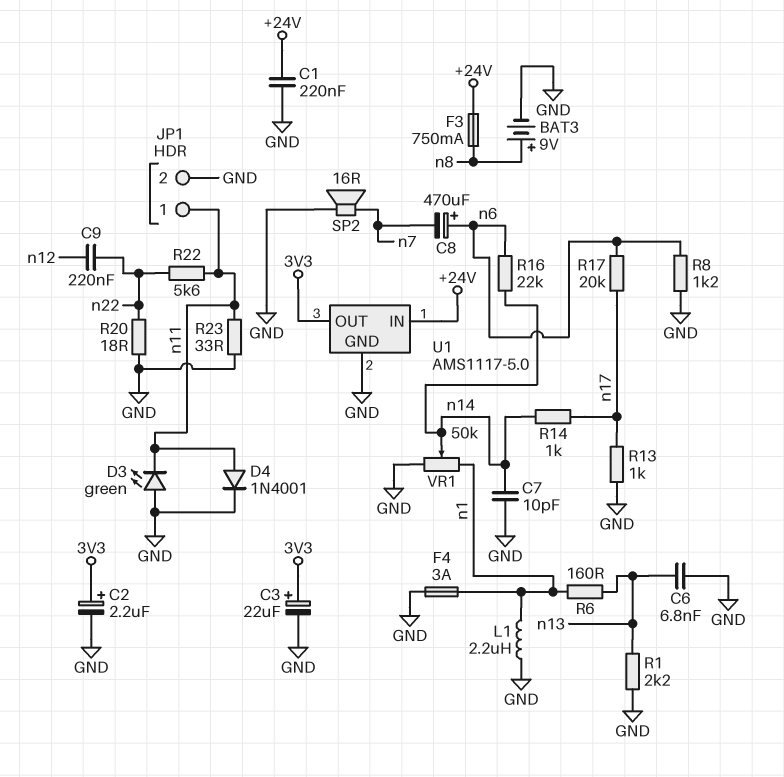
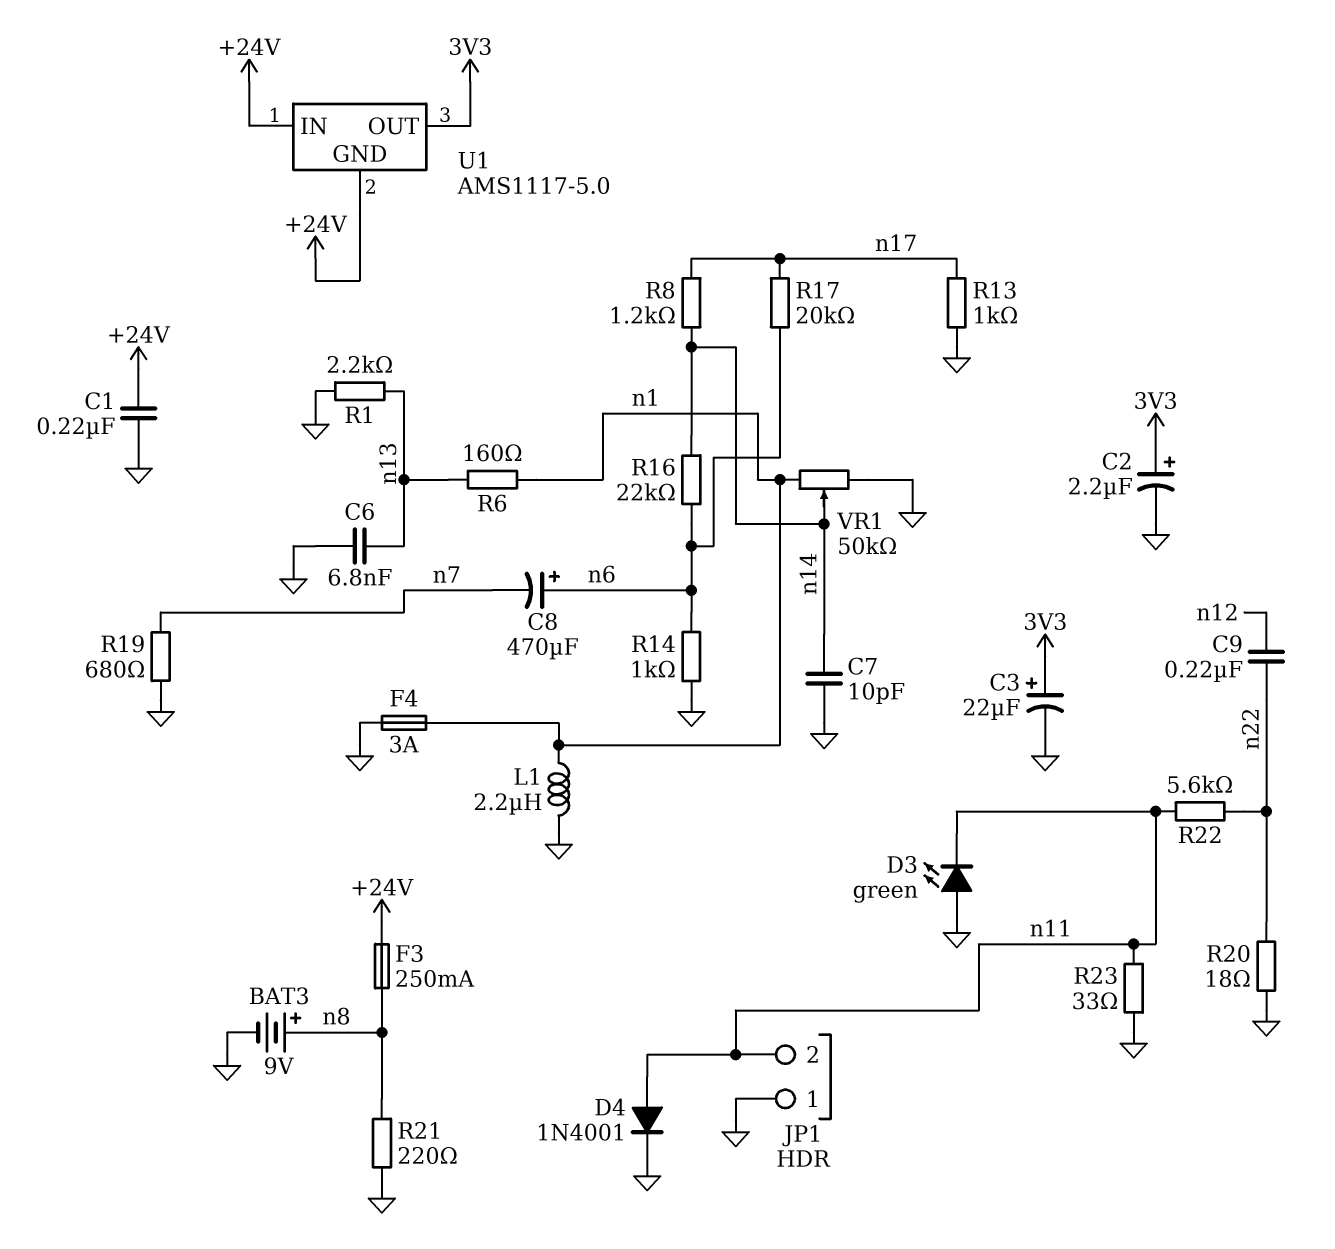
F3: 750mA (+24V, n8) -> 250mA (+24V, n8)
JP1 pin 1: n11 -> GND
JP1 pin 2: GND -> n11
R8: 1.2k (GND, n6) -> 1.2k (n14, n17)
R14: 1k (n14, n17) -> 1k (GND, n6)
R19: none -> 680 (GND, n7)
R21: none -> 220 (GND, n8)
SP2: speaker 16R (GND, n7) -> none
U1 pin GND: GND -> +24V

